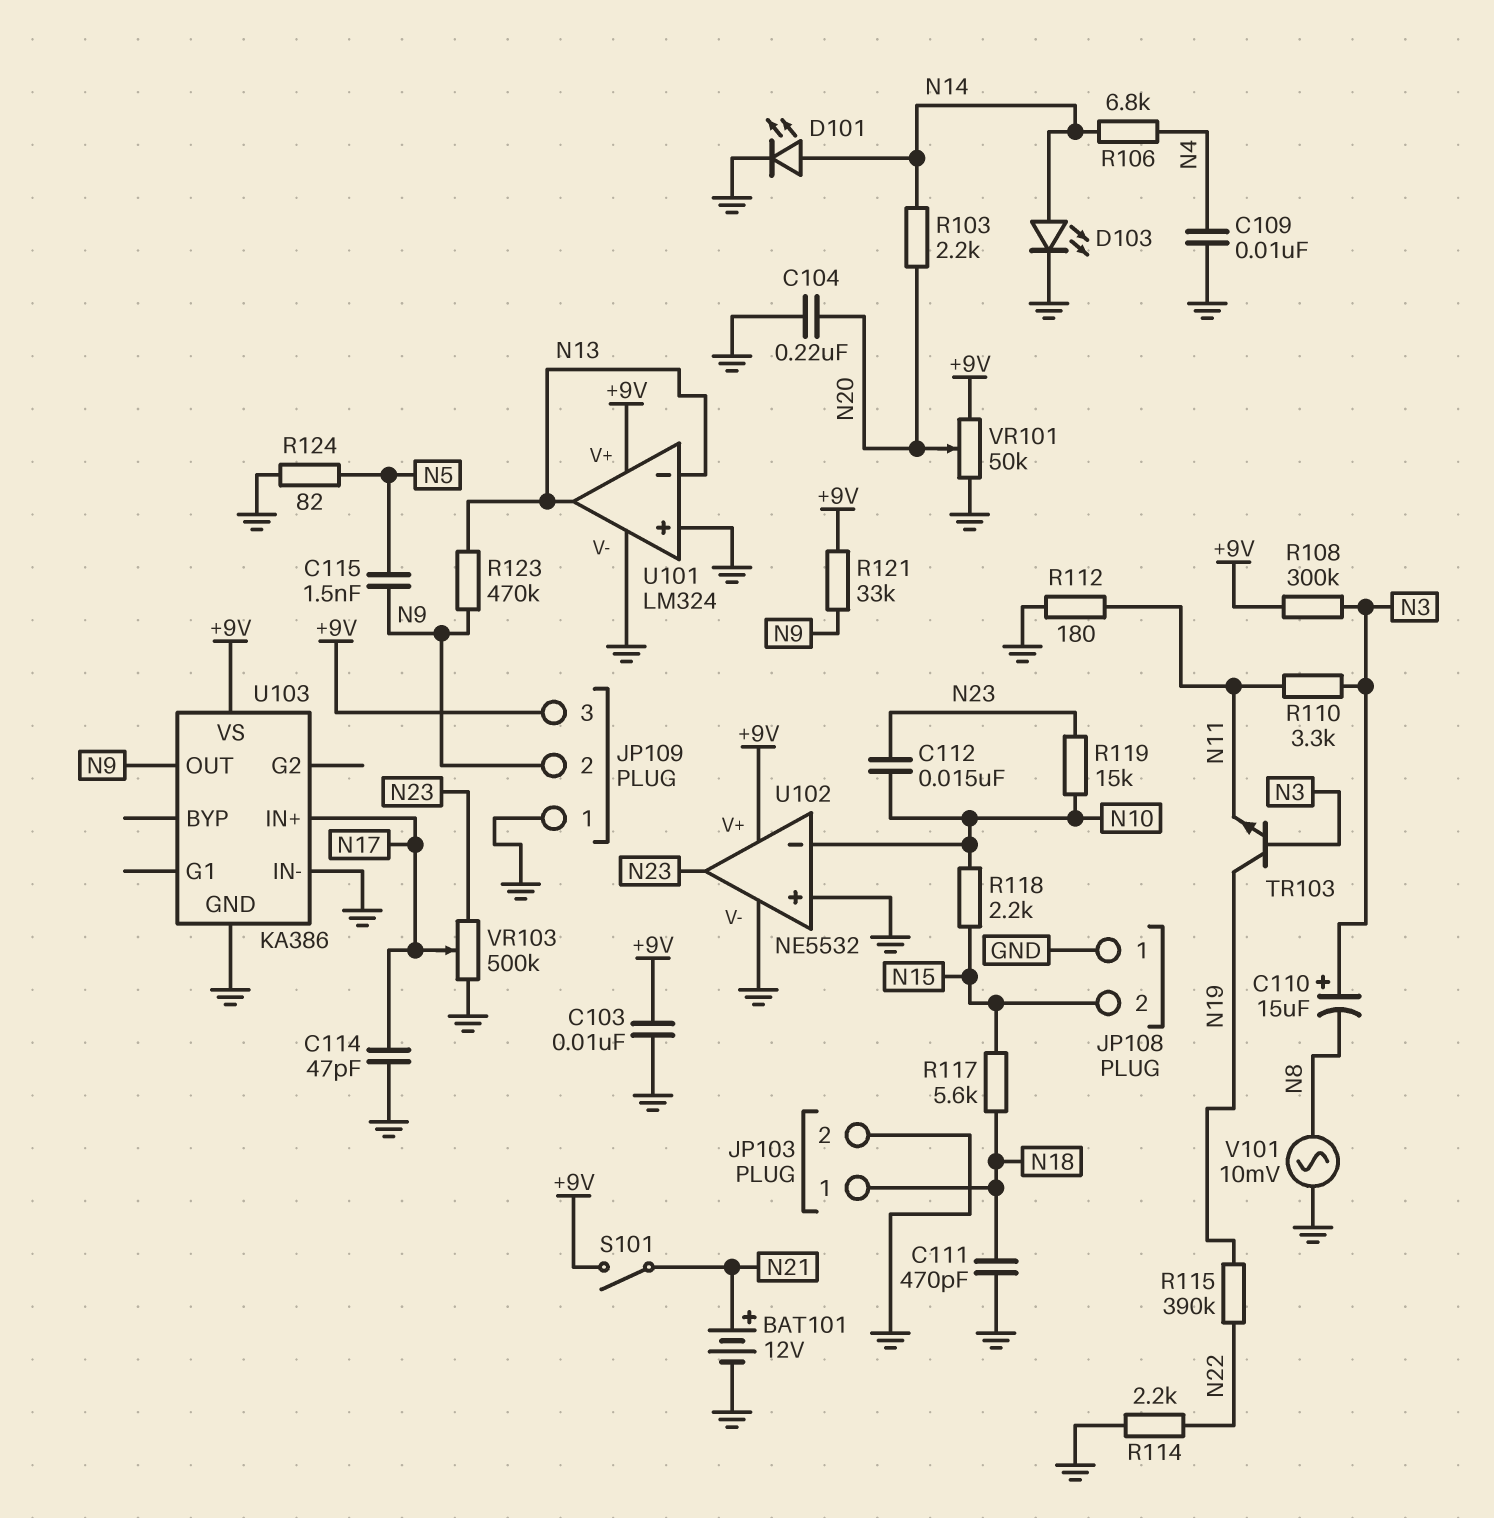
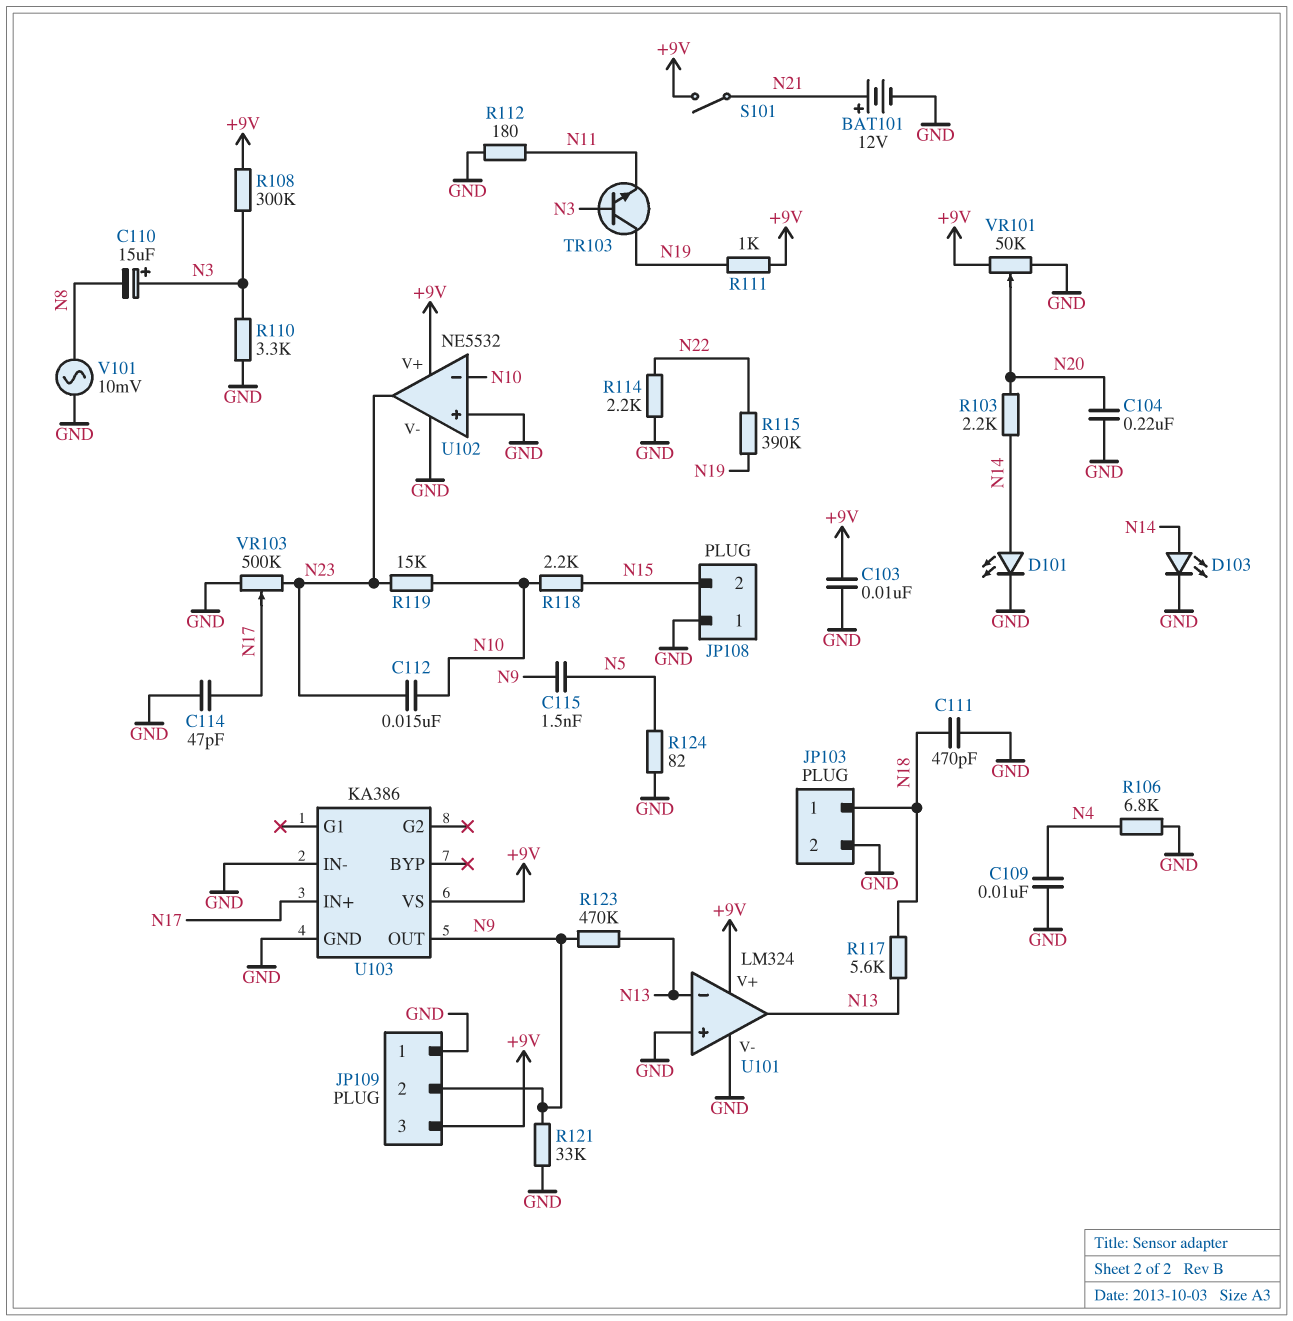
R106: 6.8k (N4, N14) -> 6.8k (GND, N4)
R110: 3.3k (N3, N11) -> 3.3k (GND, N3)
R111: none -> 1k (+9V, N19)
R117: 5.6k (N15, N18) -> 5.6k (N13, N18)
R121: 33k (+9V, N9) -> 33k (GND, N9)

